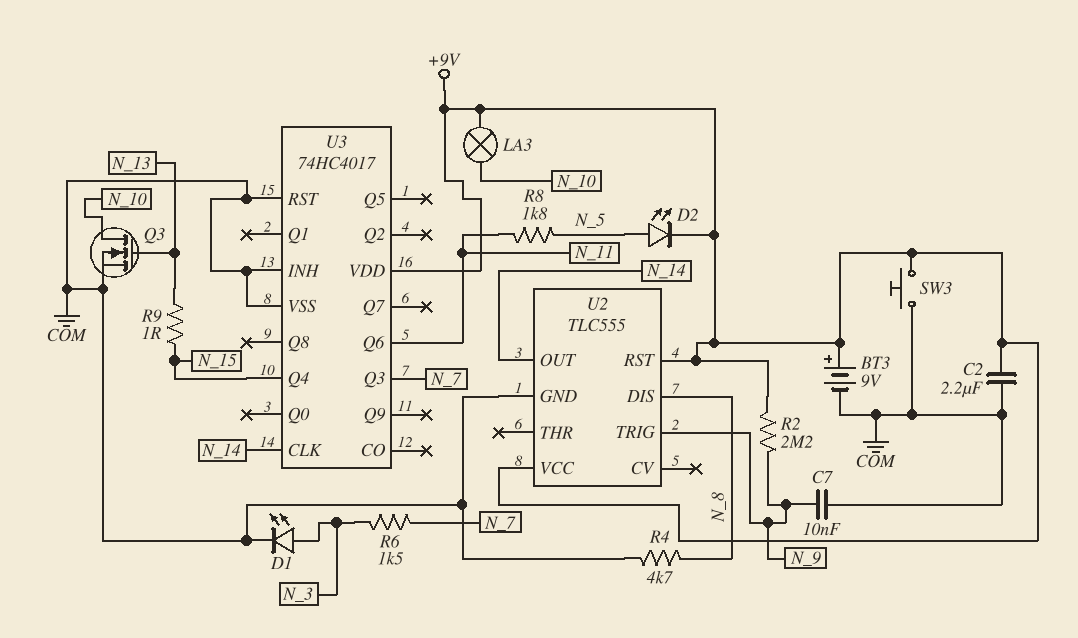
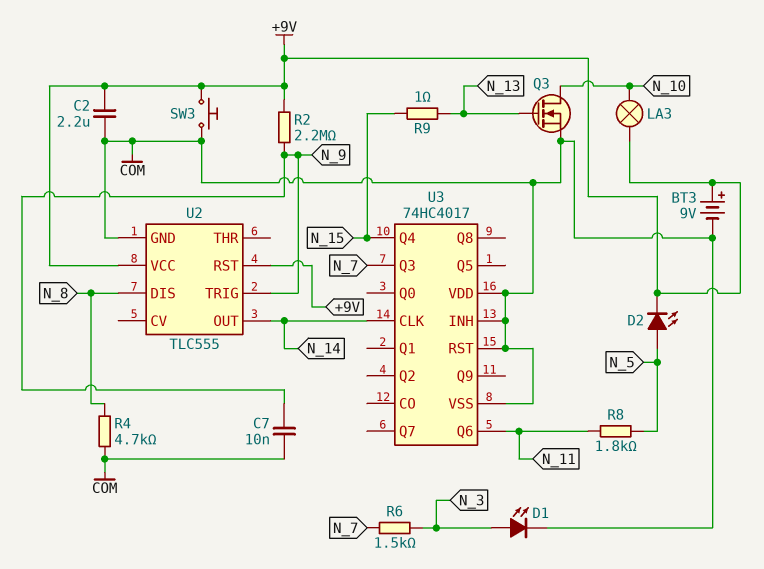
U3 pin VDD: +9V -> COM

